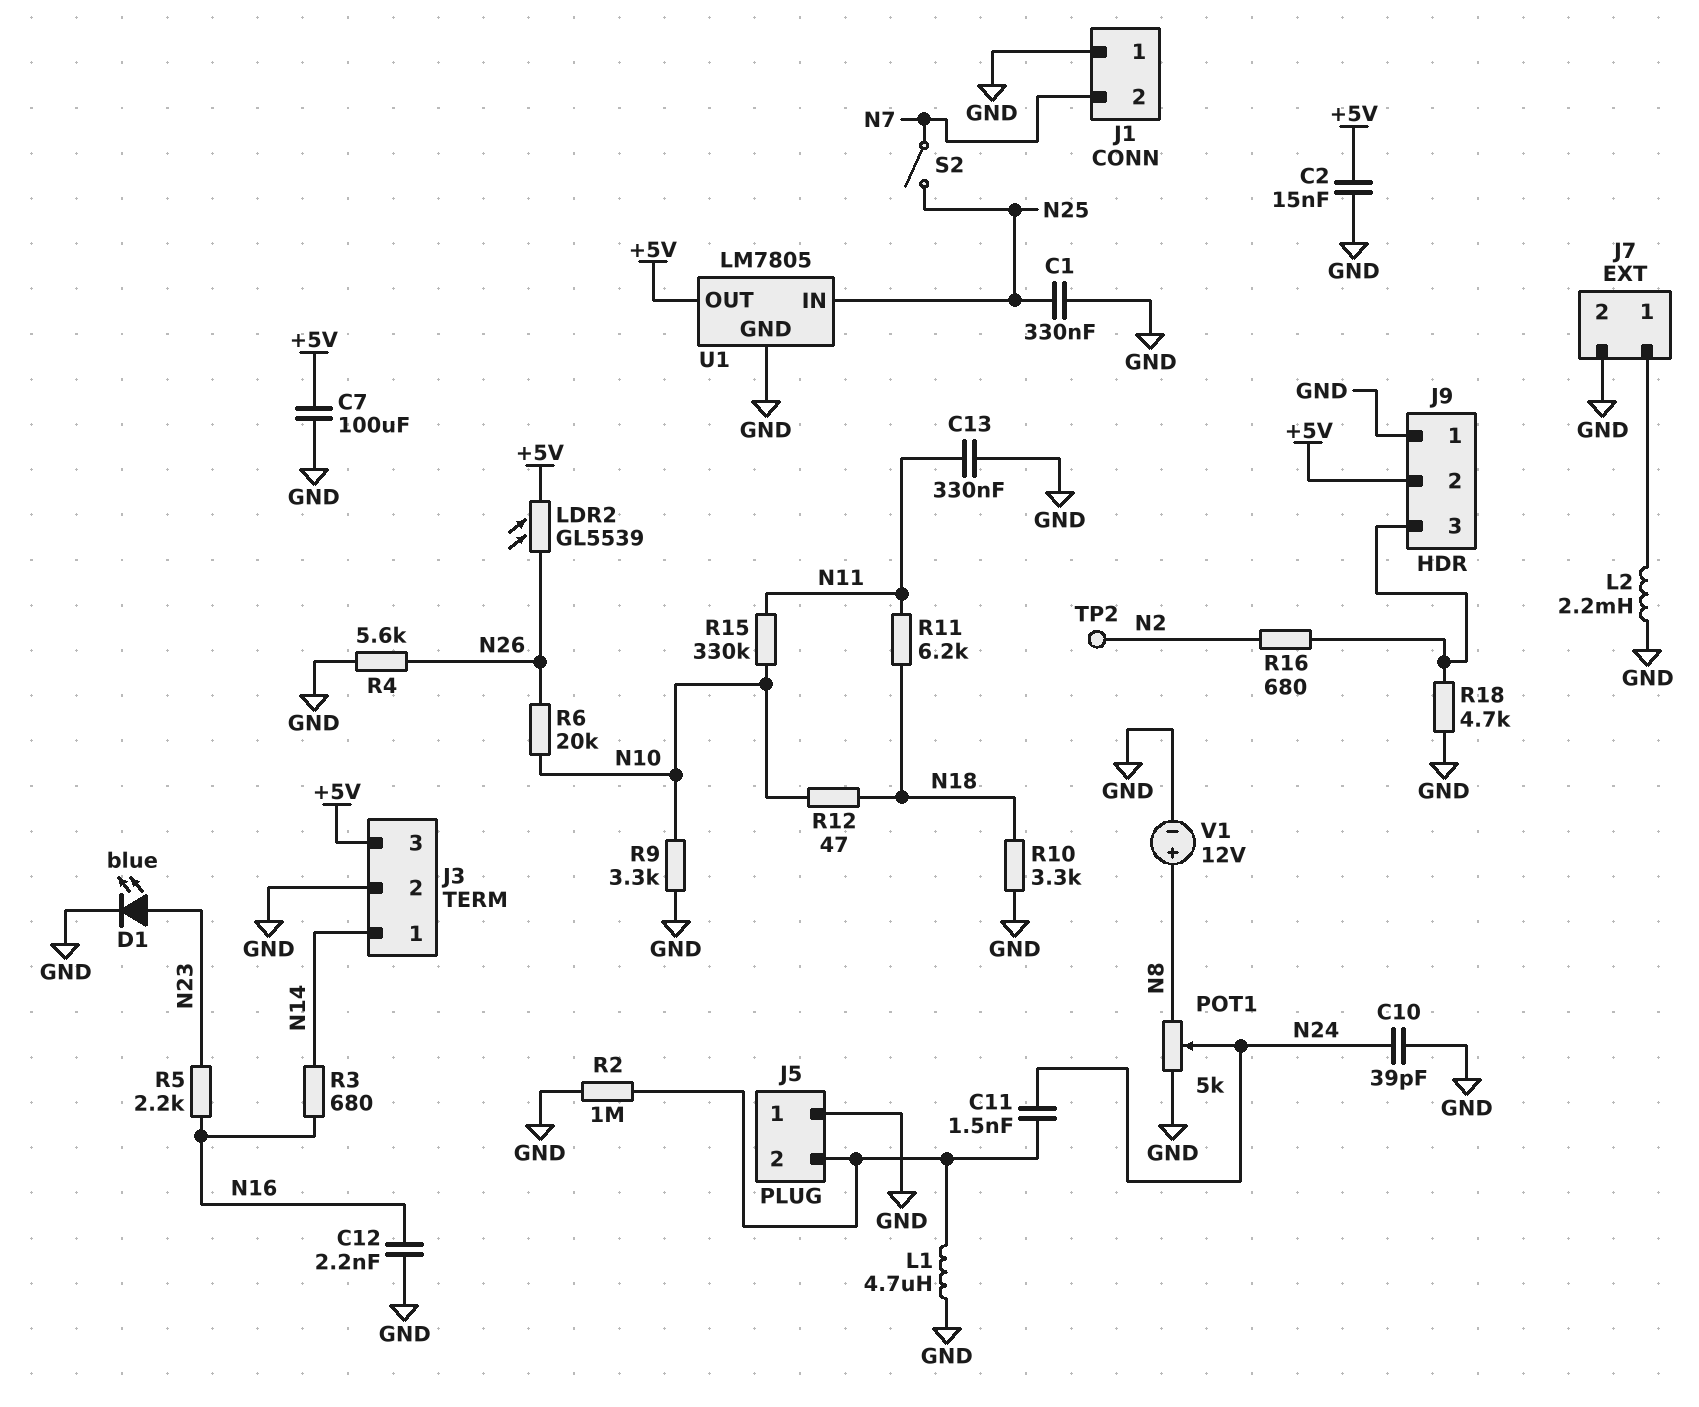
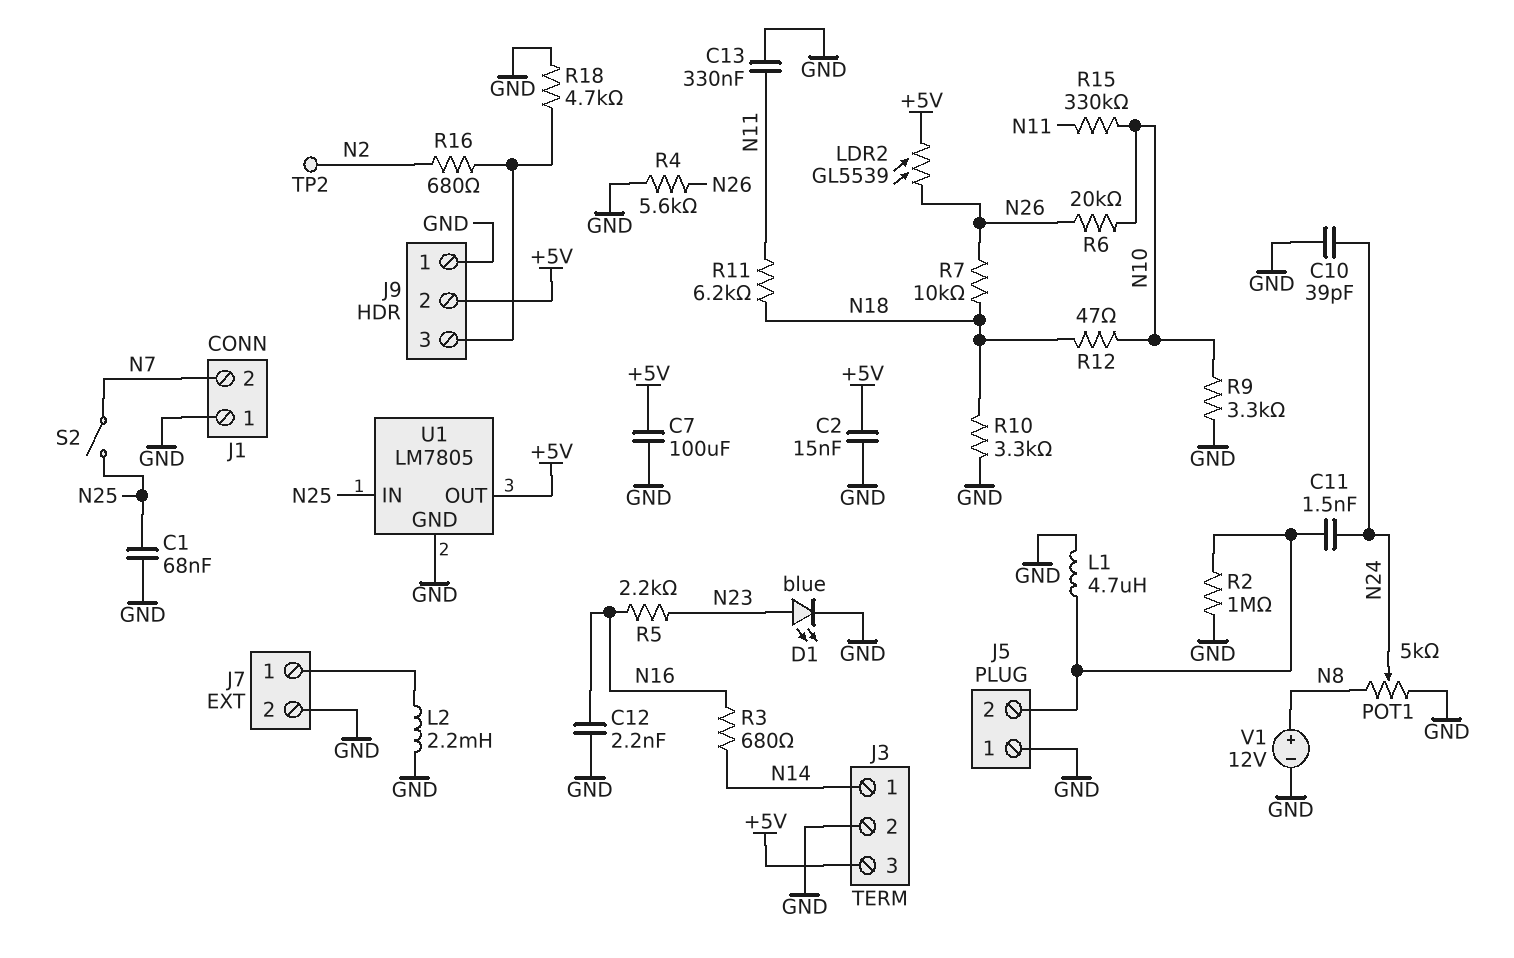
C1: 330nF (GND, N25) -> 68nF (GND, N25)
R7: none -> 10k (N18, N26)

